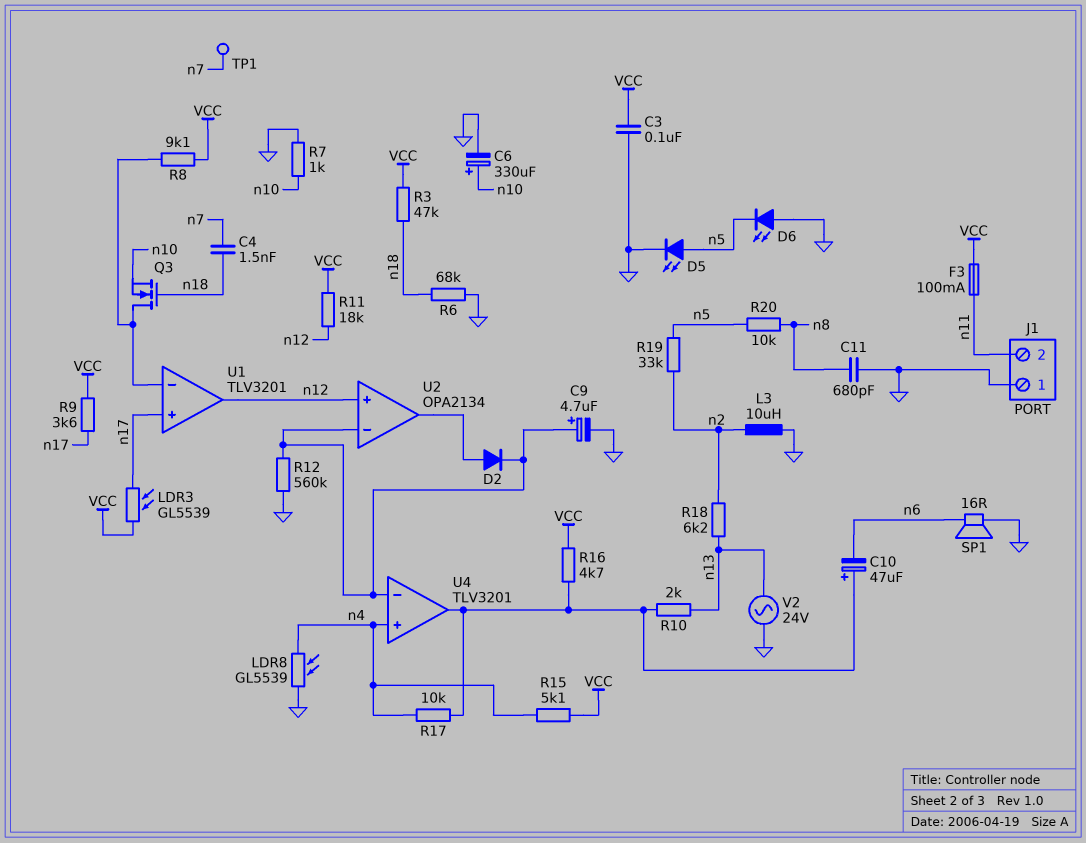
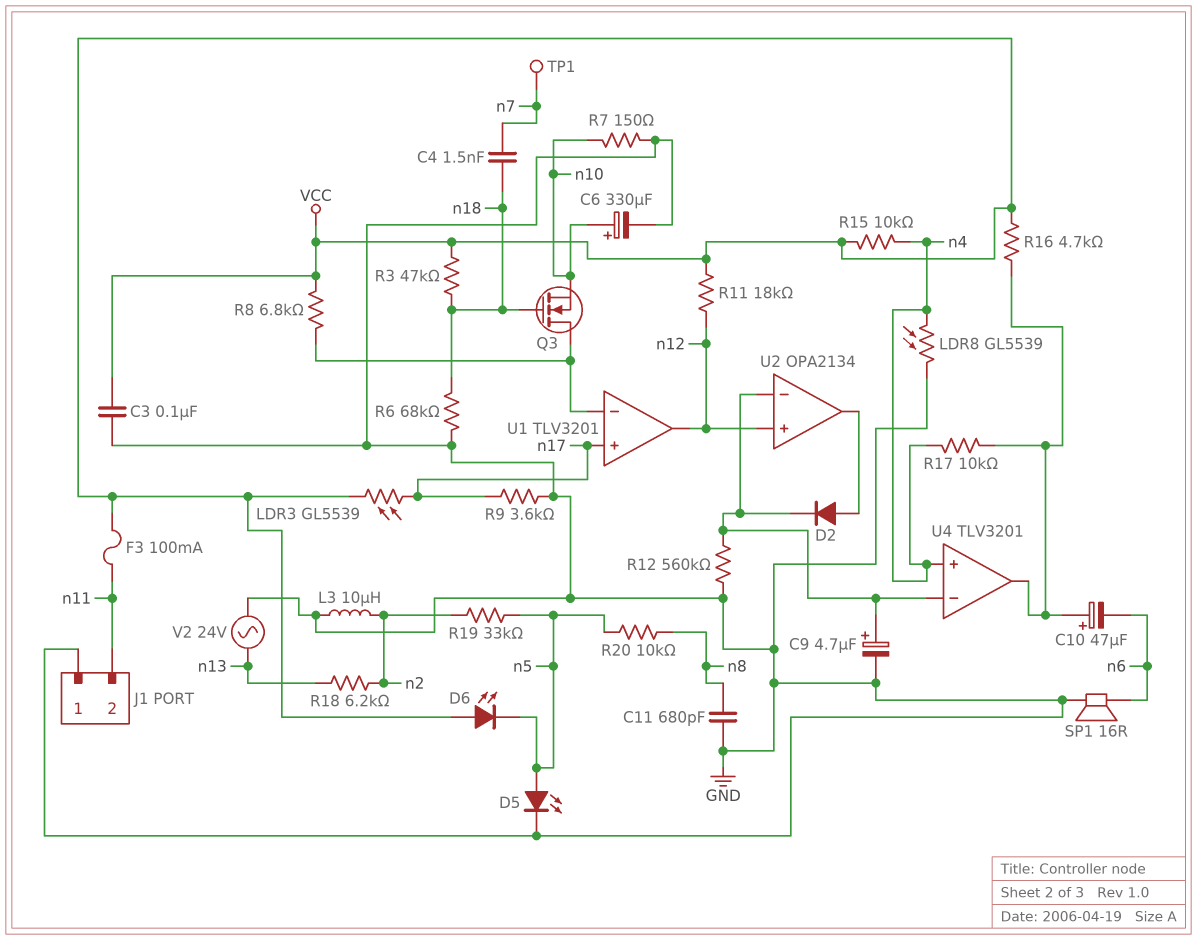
D6: LED (A GND, K n5) -> LED (A VCC, K n5)
R7: 1k (GND, n10) -> 150 (GND, n10)
R8: 9.1k (U1/in-, VCC) -> 6.8k (U1/in-, VCC)
R9: 3.6k (VCC, n17) -> 3.6k (GND, n17)
R10: 2k (U4/out, n13) -> none
R15: 5.1k (VCC, n4) -> 10k (VCC, n4)

